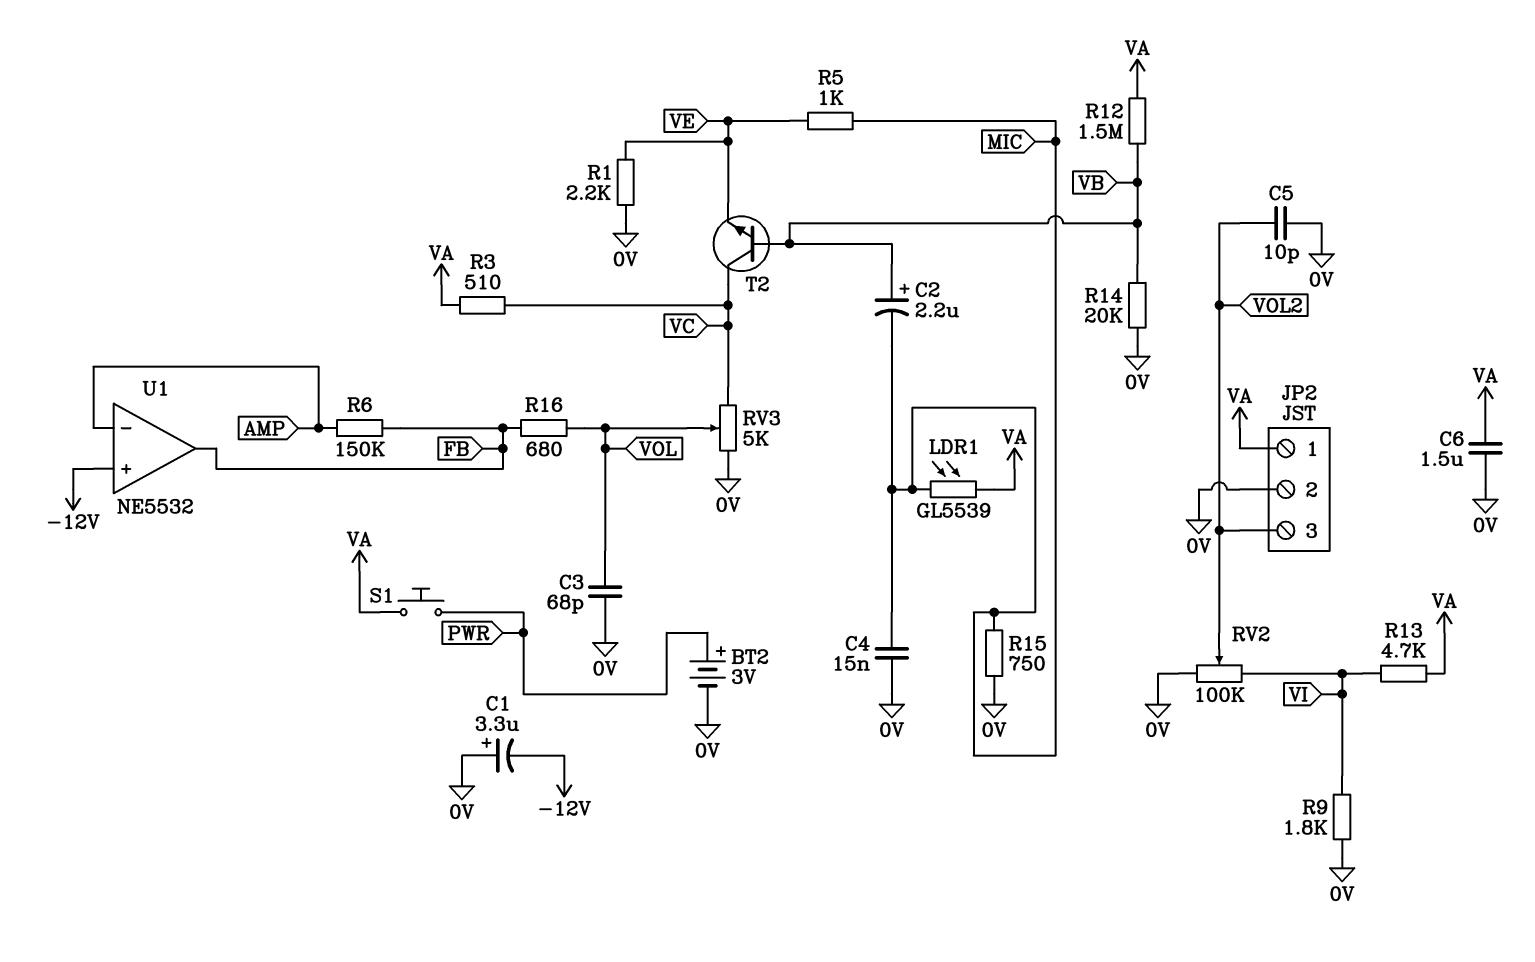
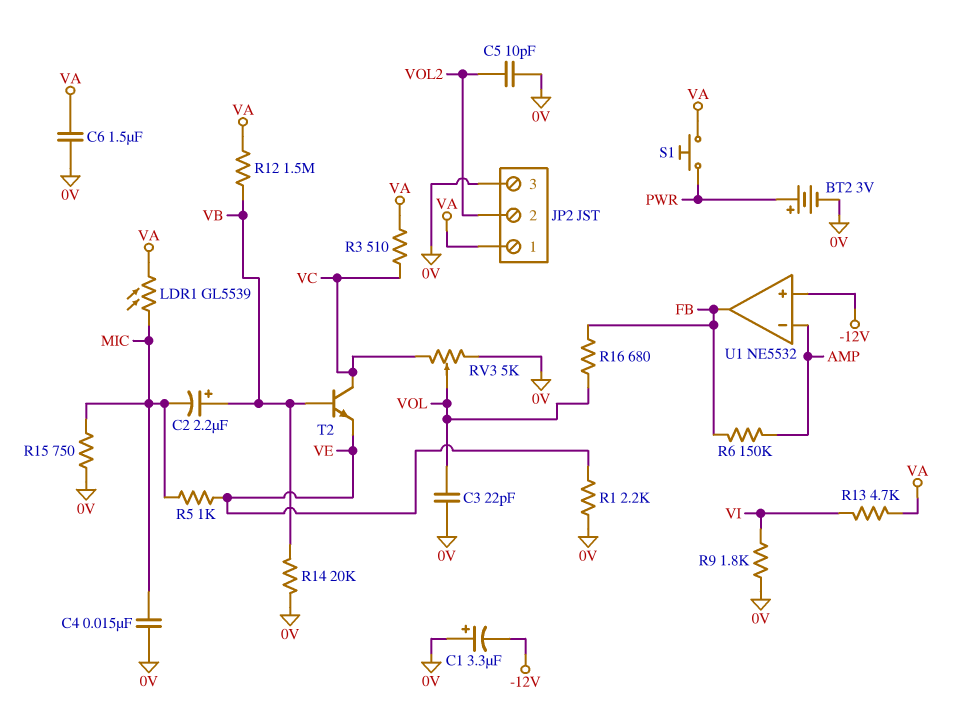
C3: 68pF (0V, VOL) -> 22pF (0V, VOL)
JP2 pin 2: 0V -> VOL2
JP2 pin 3: VOL2 -> 0V
RV2: 100k (0V, VI, wiper VOL2) -> none

